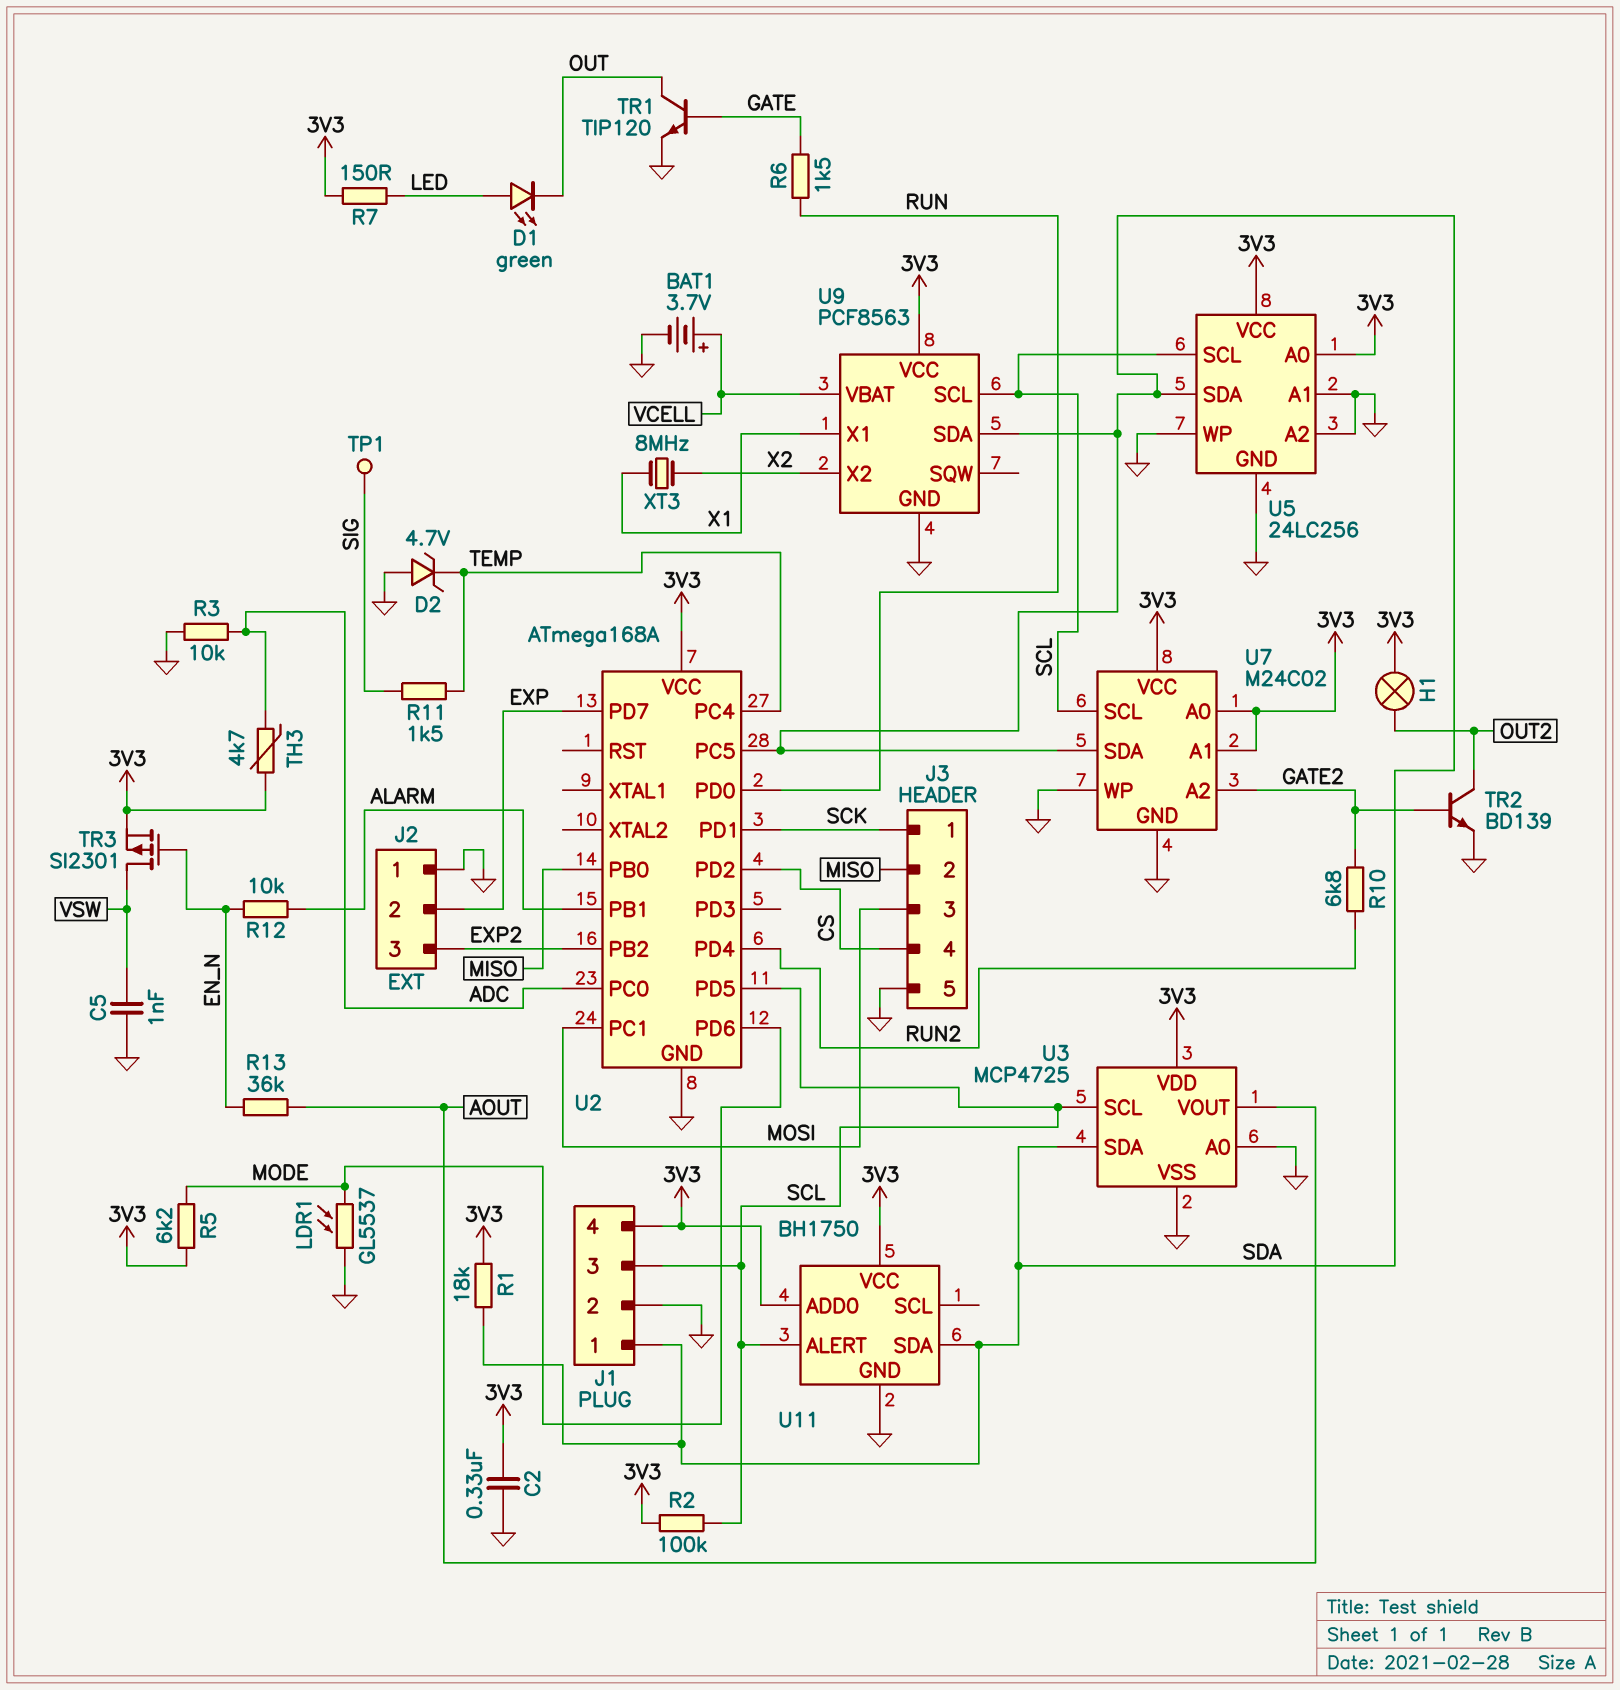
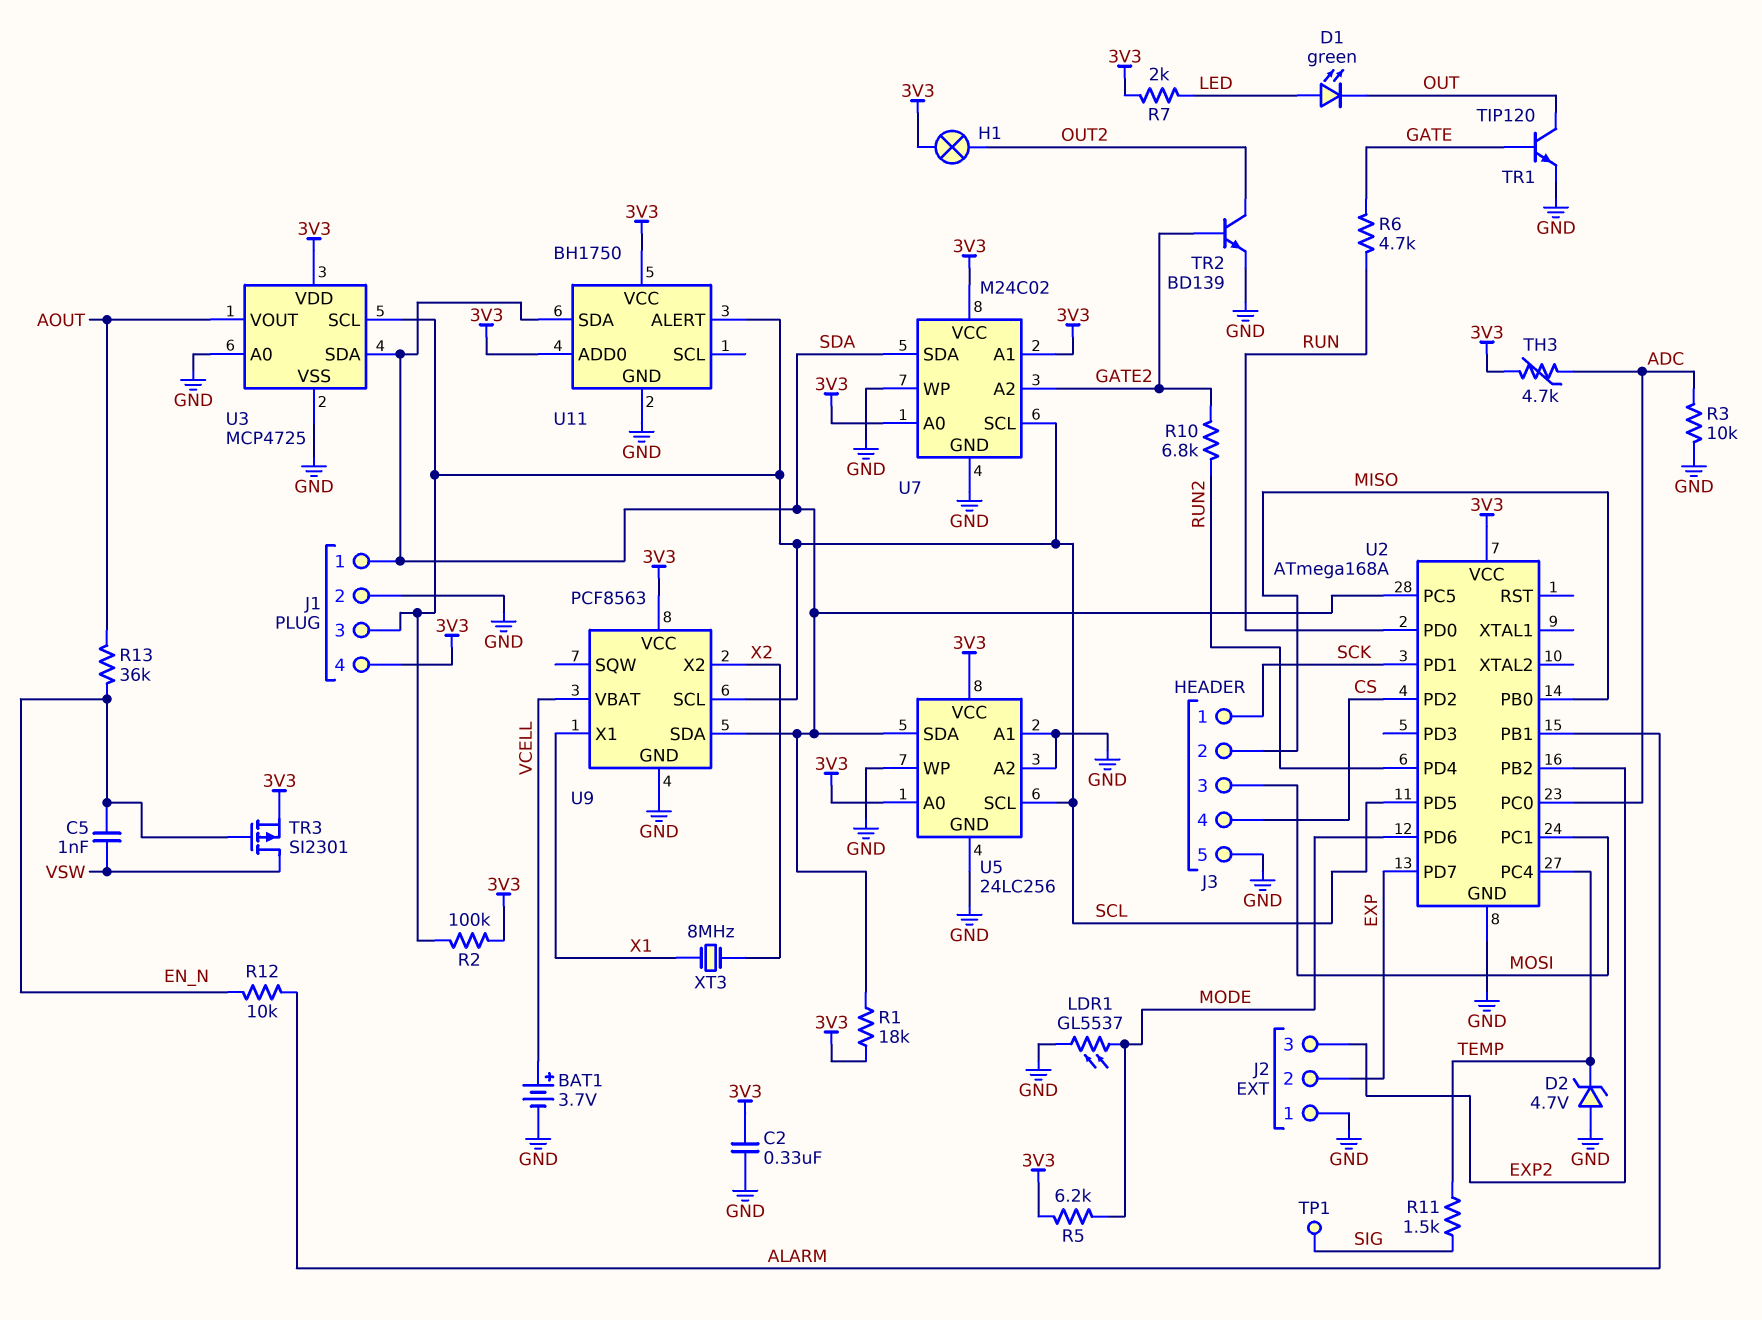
C5: 1nF (GND, VSW) -> 1nF (EN_N, VSW)
R6: 1.5k (GATE, RUN) -> 4.7k (GATE, RUN)
R7: 150 (3V3, LED) -> 2k (3V3, LED)

